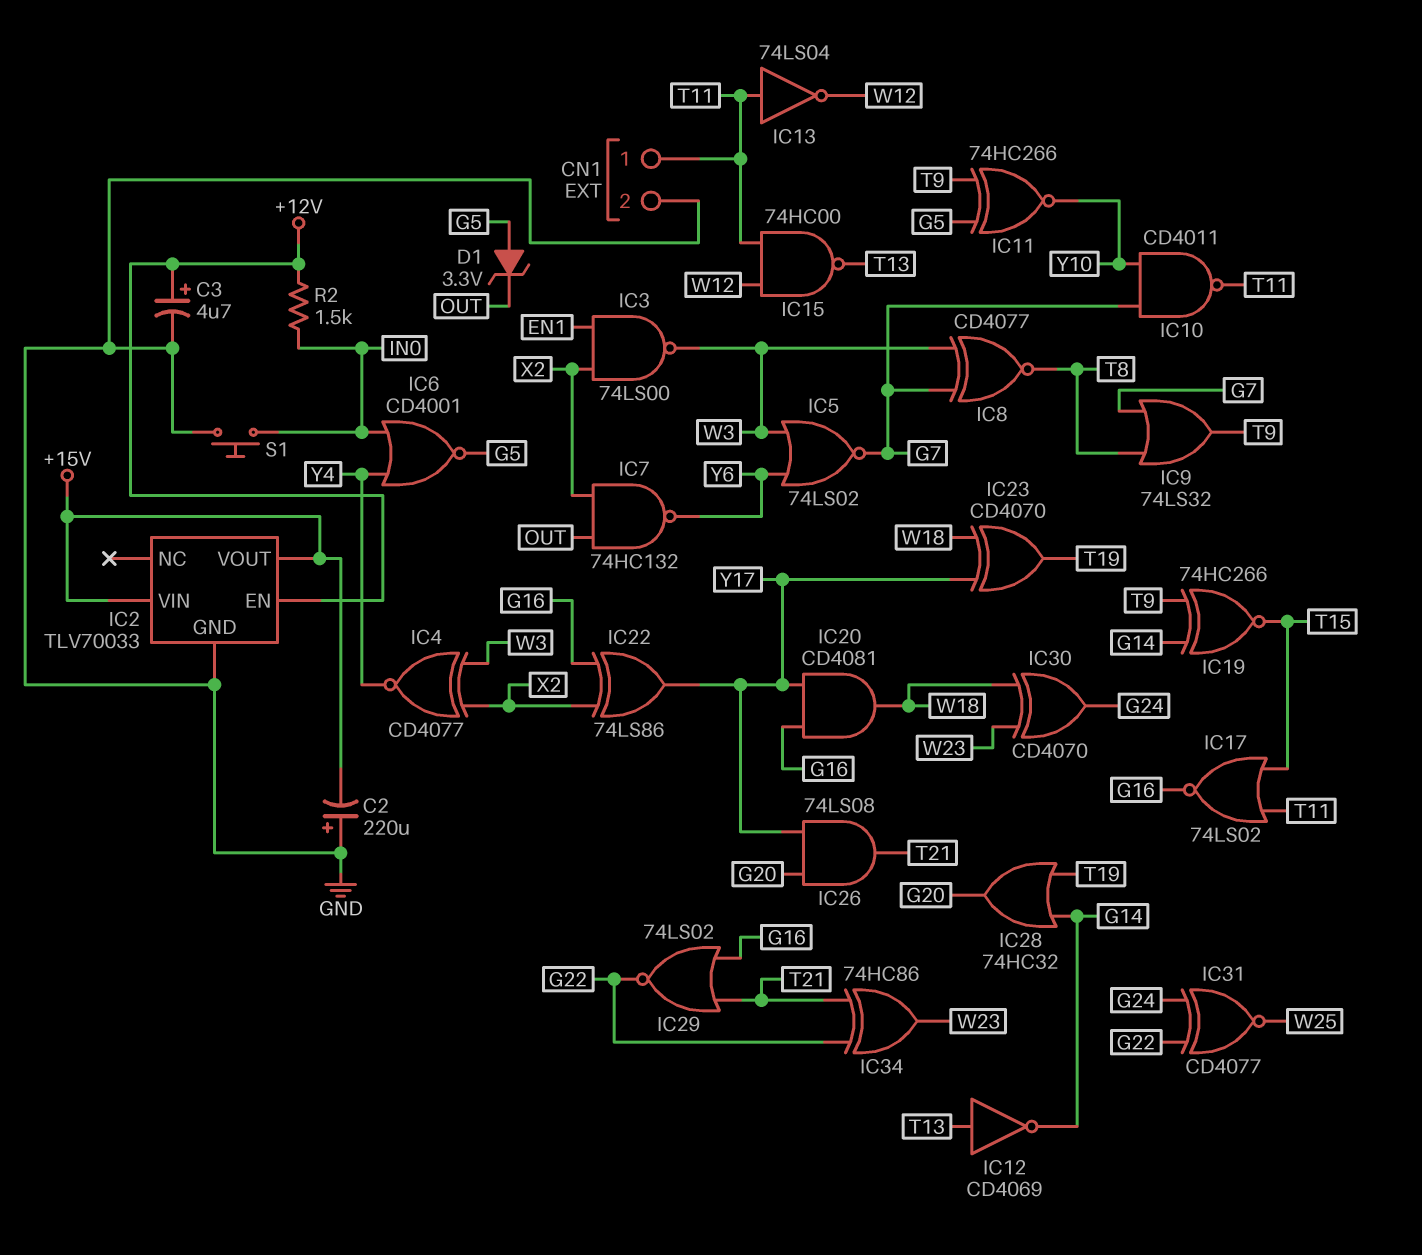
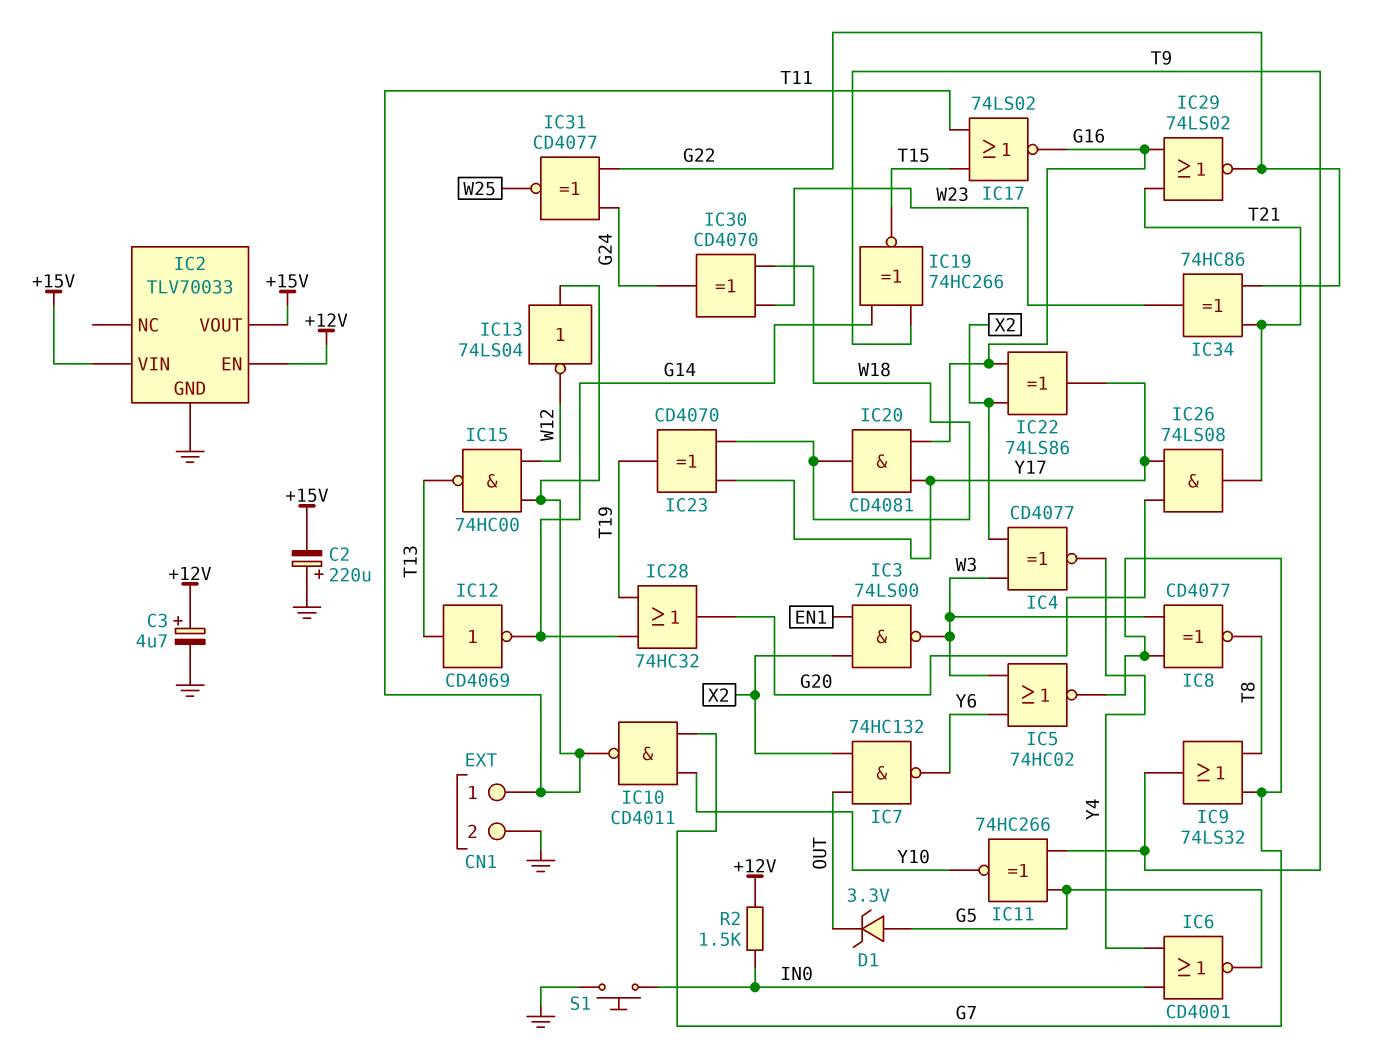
IC5: NOR 74LS02 (in W3, in Y6, out G7) -> NOR 74HC02 (in W3, in Y6, out G7)

